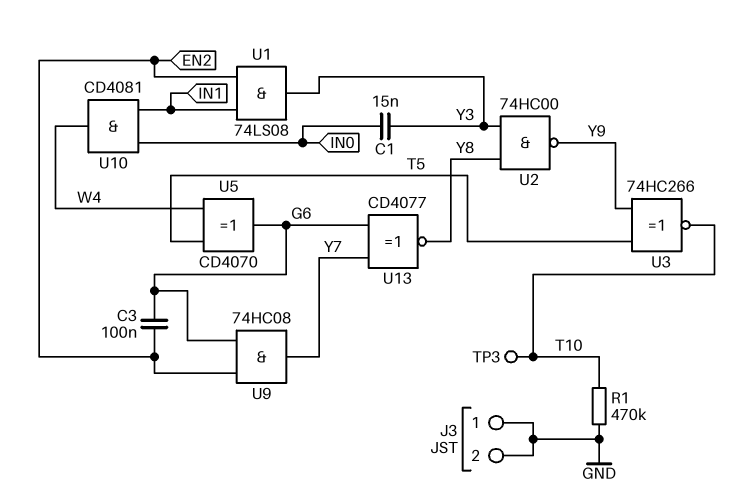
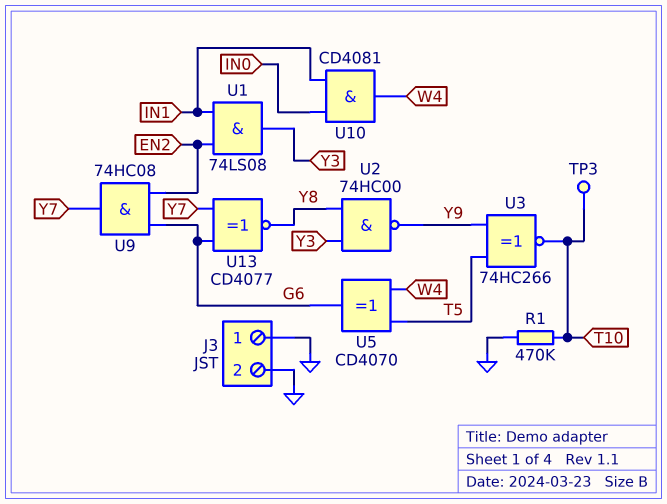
C1: 15nF (IN0, Y3) -> none
C3: 100nF (EN2, G6) -> none

